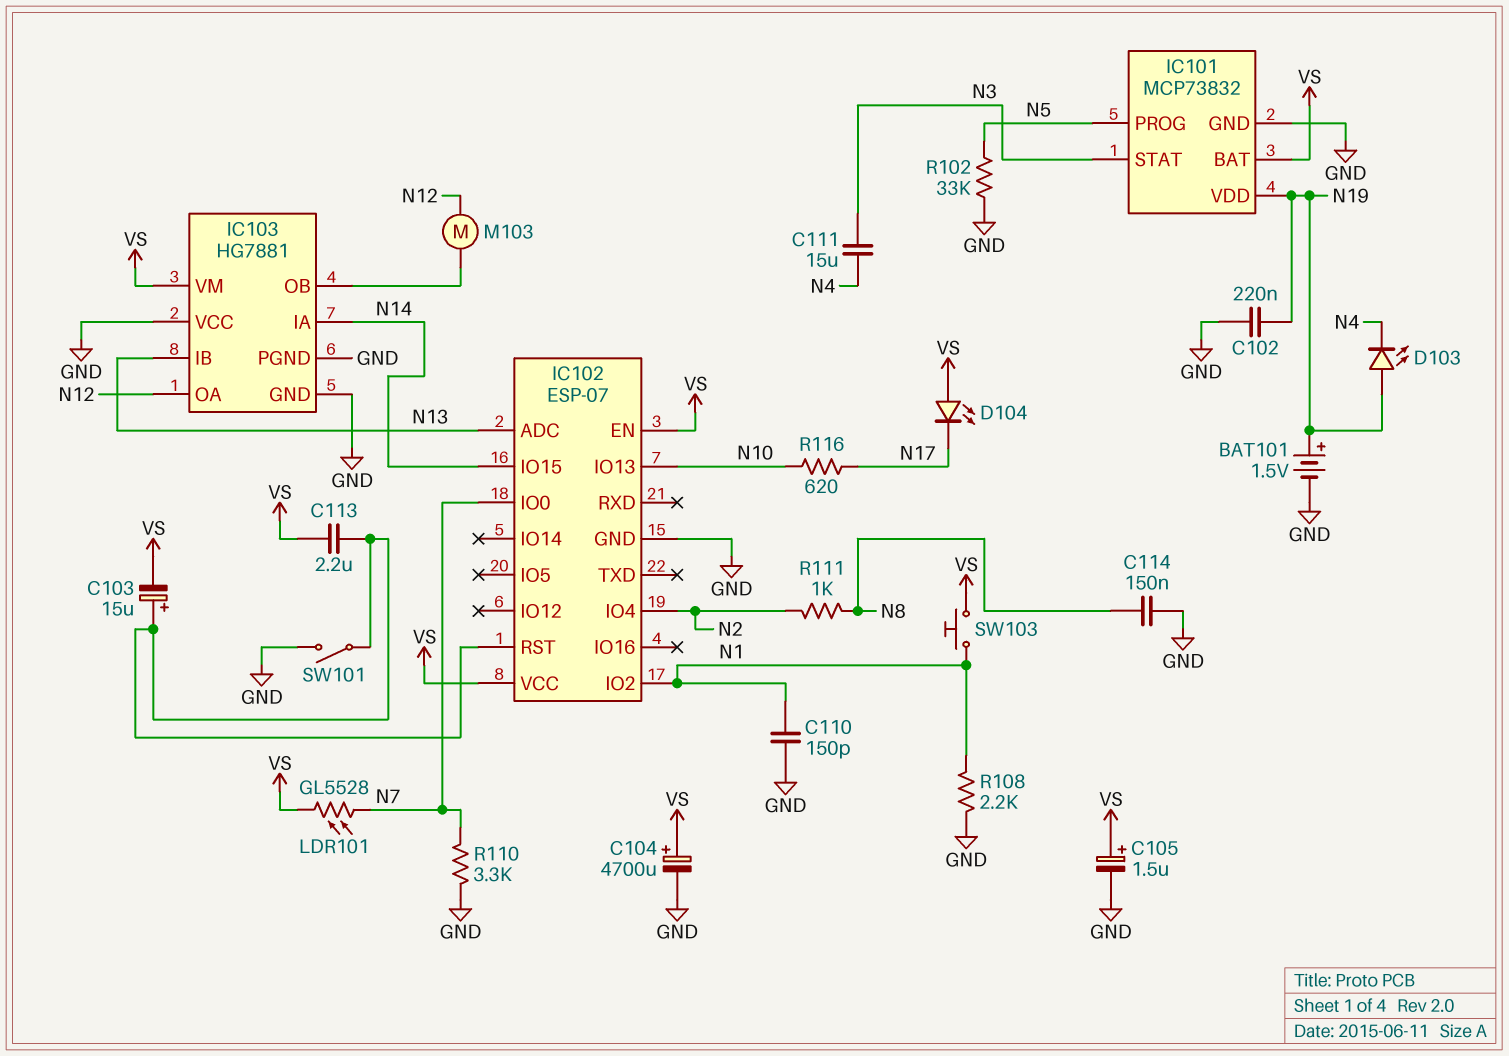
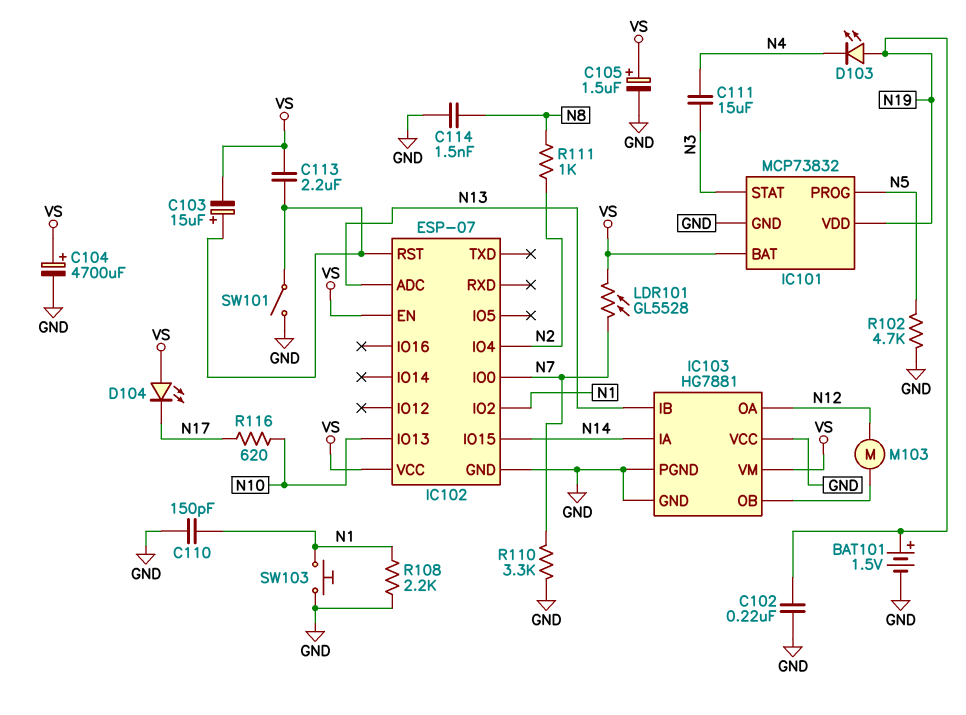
C114: 150nF (GND, N8) -> 1.5nF (GND, N8)
R102: 33k (GND, N5) -> 4.7k (GND, N5)
SW103: button (N1, VS) -> button (GND, N1)

